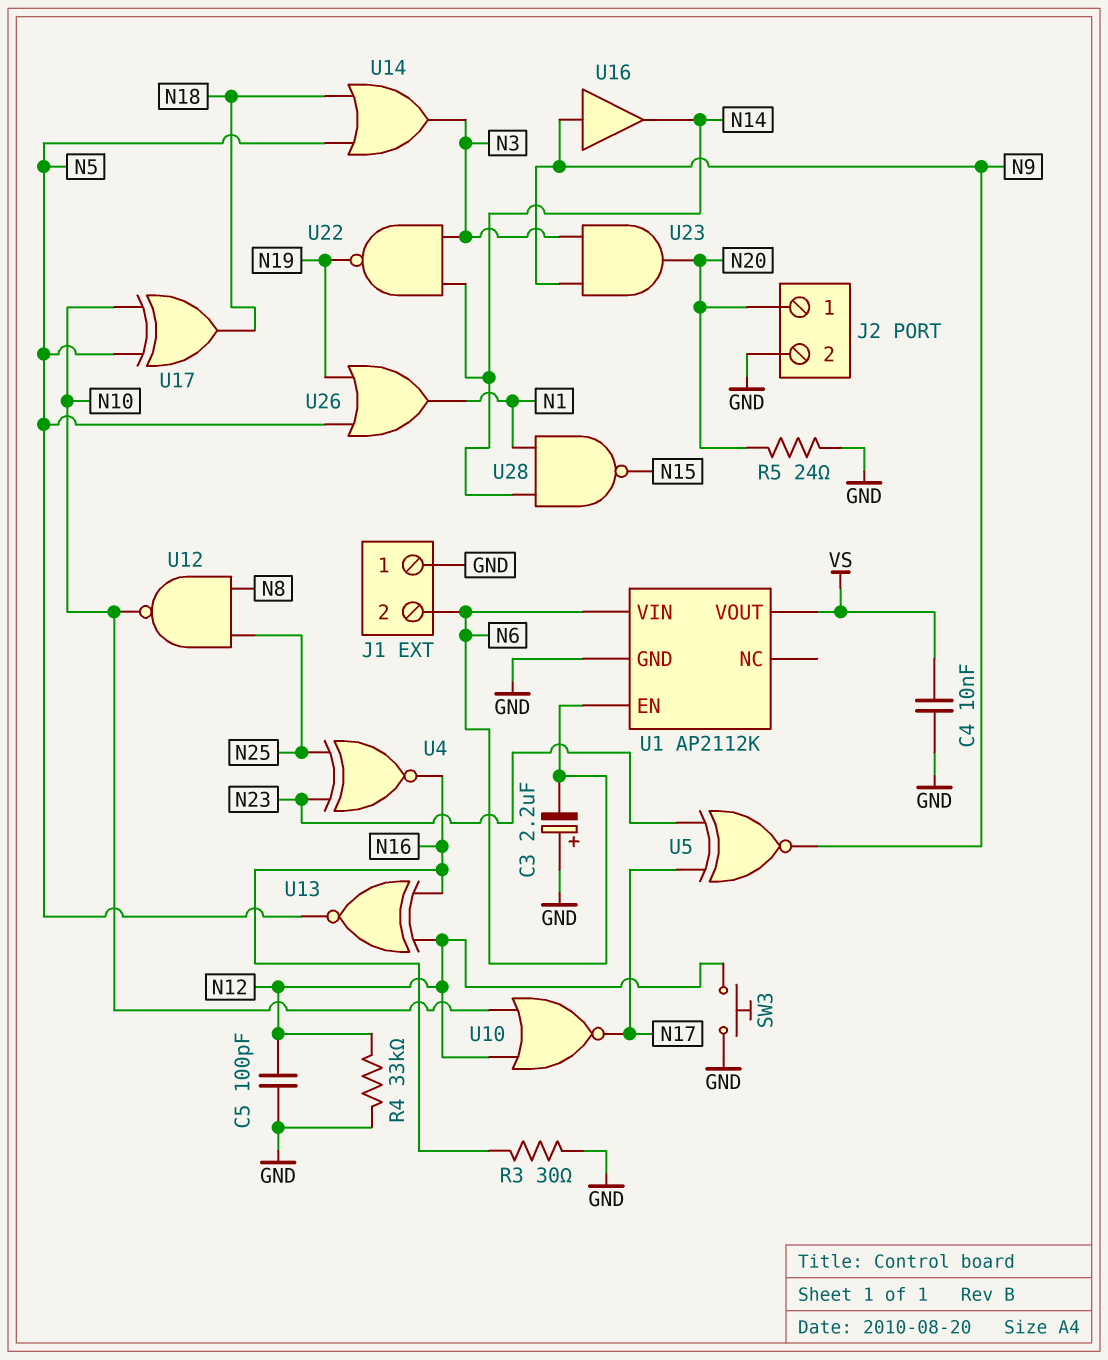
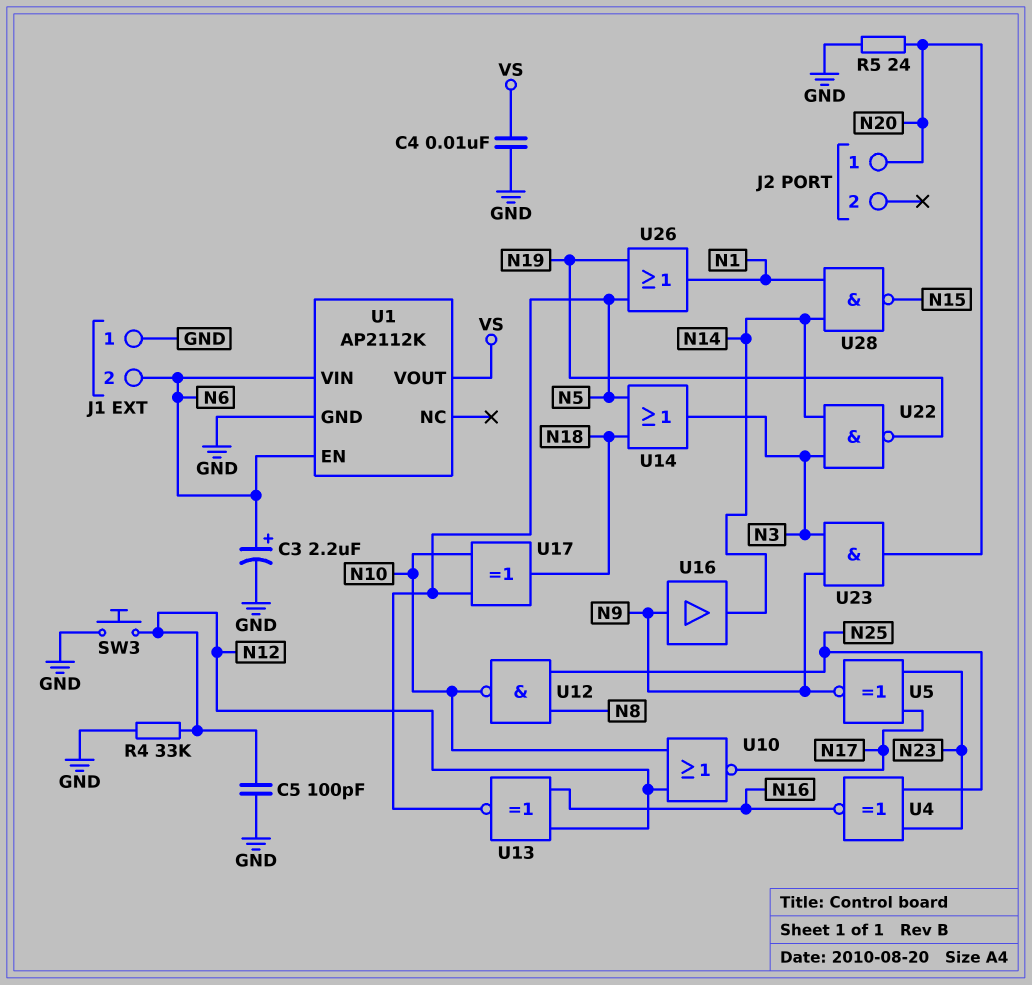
C3: 2.2uF (plus GND, minus N6) -> 2.2uF (plus N6, minus GND)
J2 pin 2: GND -> none
R3: 30 (GND, N16) -> none

